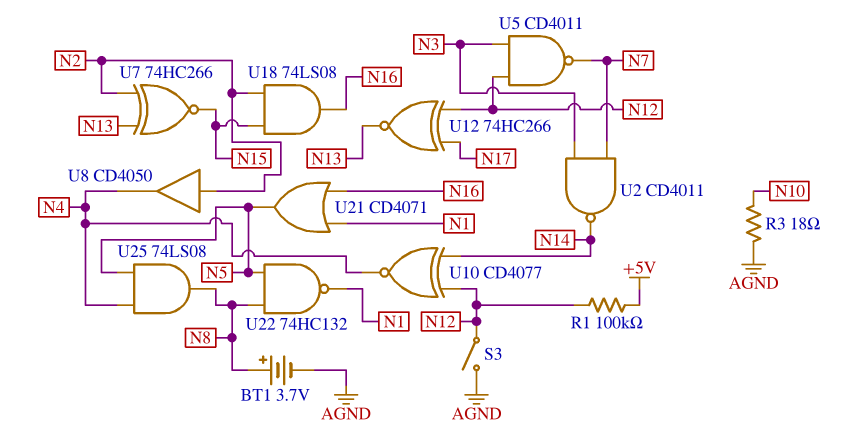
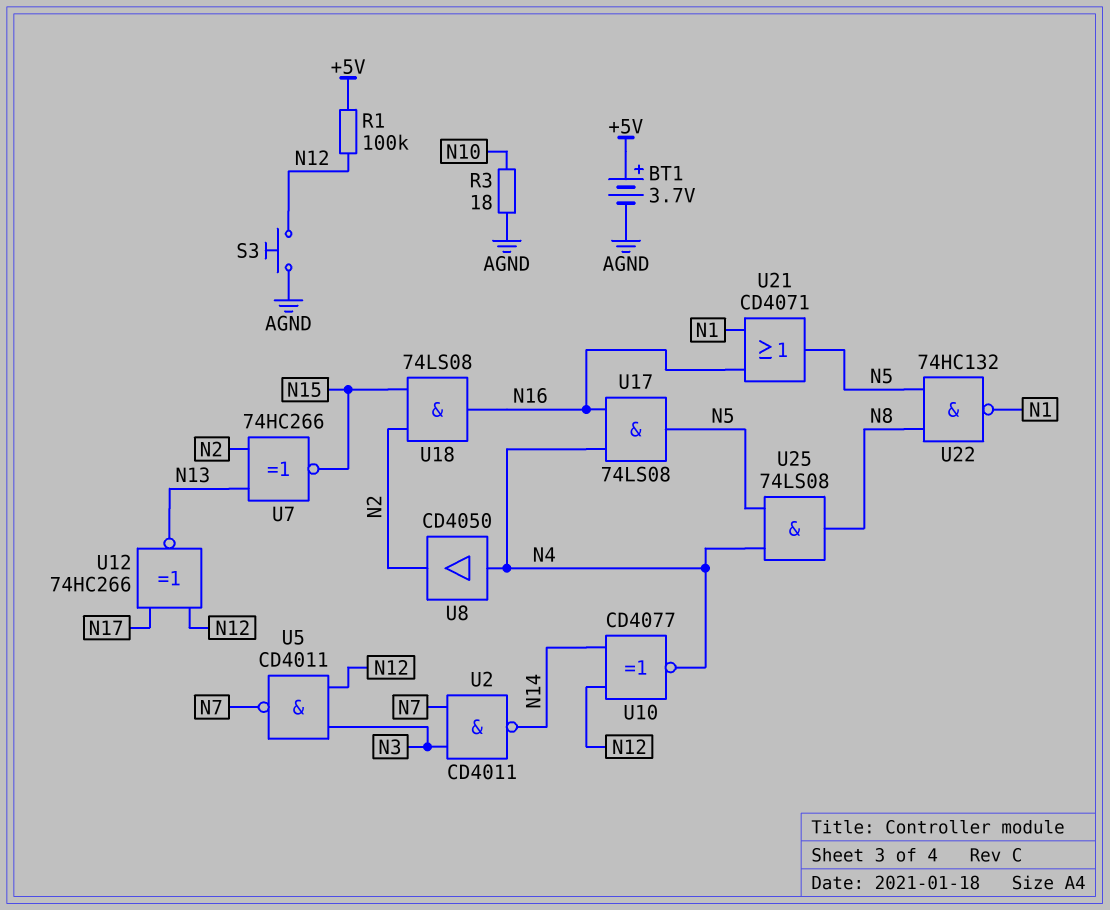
BT1: 3.7V (plus N8, minus AGND) -> 3.7V (plus +5V, minus AGND)
S3: switch (AGND, N12) -> button (AGND, N12)
U8: buffer CD4050 (in N2, out N4) -> buffer CD4050 (in N4, out N2)
U17: none -> AND 74LS08 (in N4, in N16, out N5)

